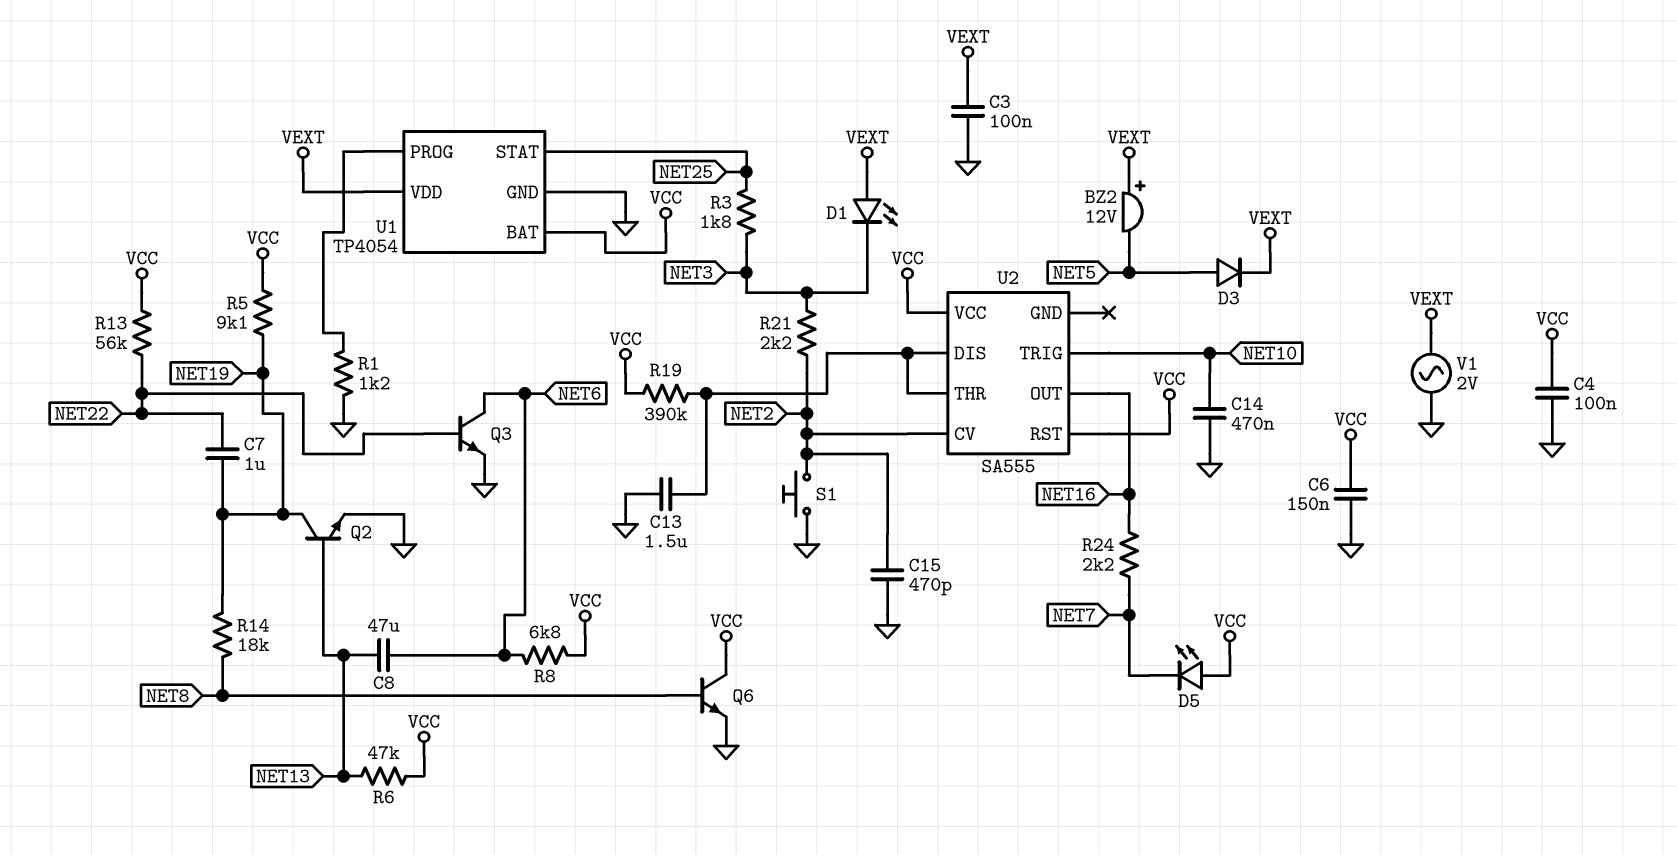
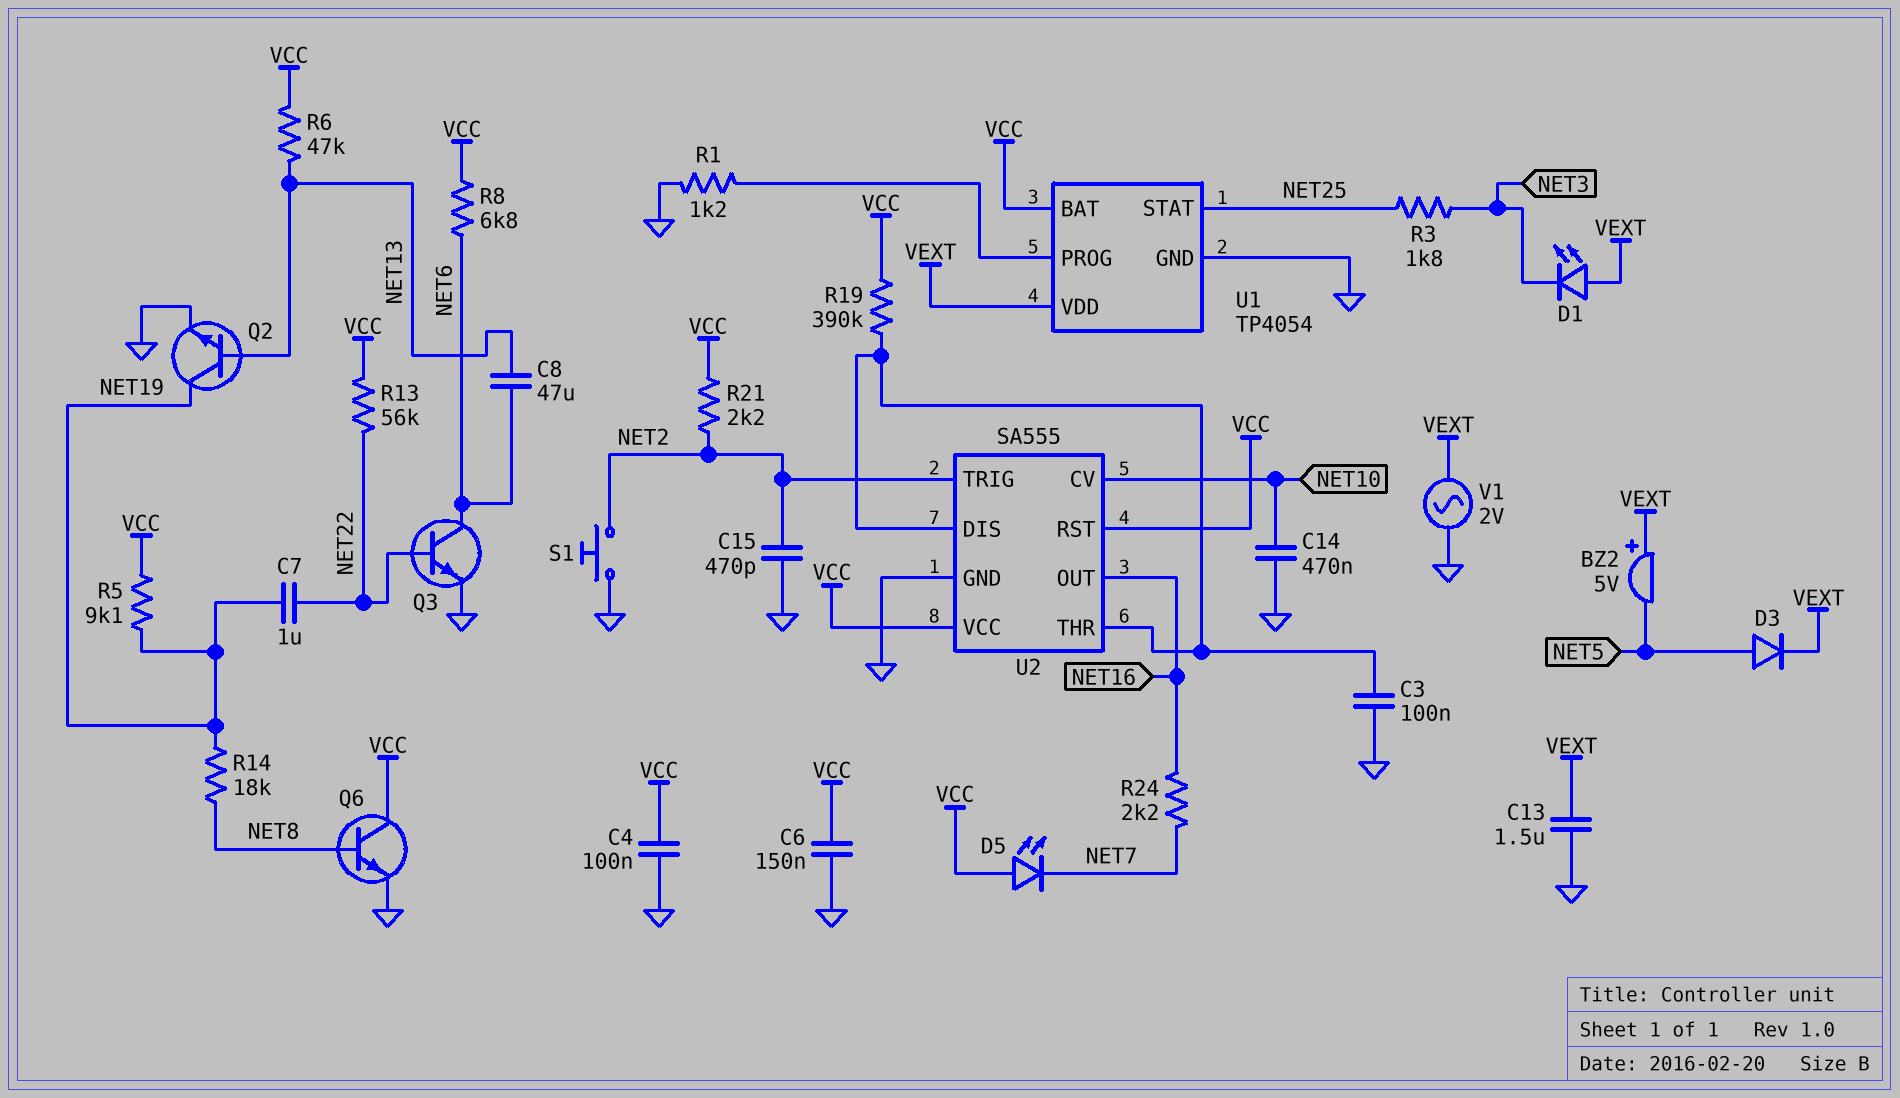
BZ2: buzzer 12V (plus VEXT, minus NET5) -> buzzer 5V (plus VEXT, minus NET5)
C3: 100nF (GND, VEXT) -> 100nF (GND, U2/DIS)
C13: 1.5uF (GND, U2/DIS) -> 1.5uF (GND, VEXT)
R21: 2.2k (NET2, NET3) -> 2.2k (NET2, VCC)
U2 pin CV: NET2 -> NET10
U2 pin GND: none -> GND
U2 pin TRIG: NET10 -> NET2

